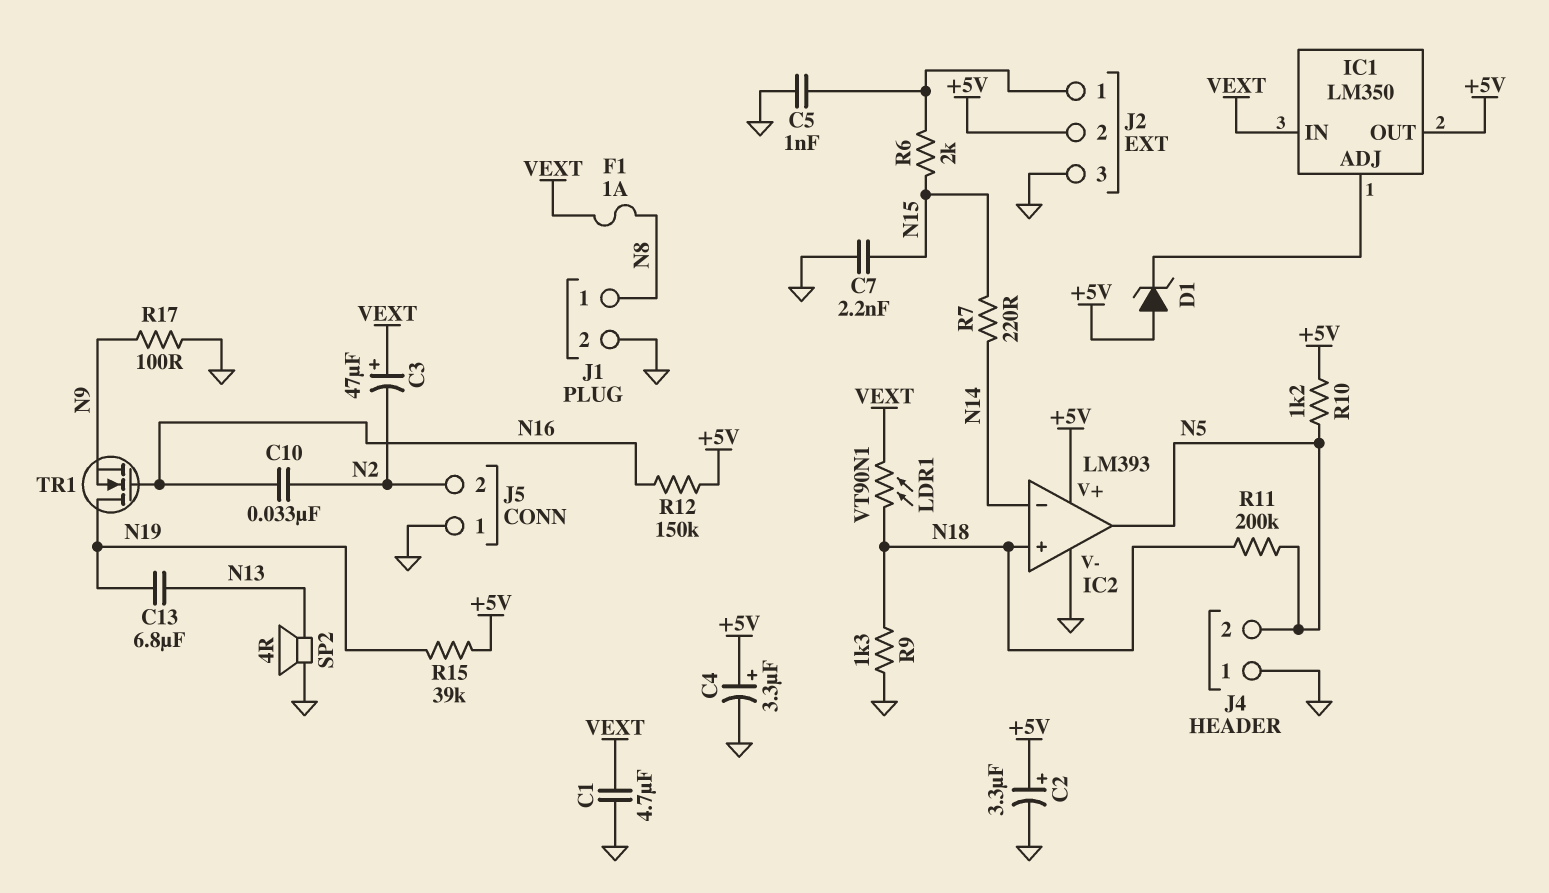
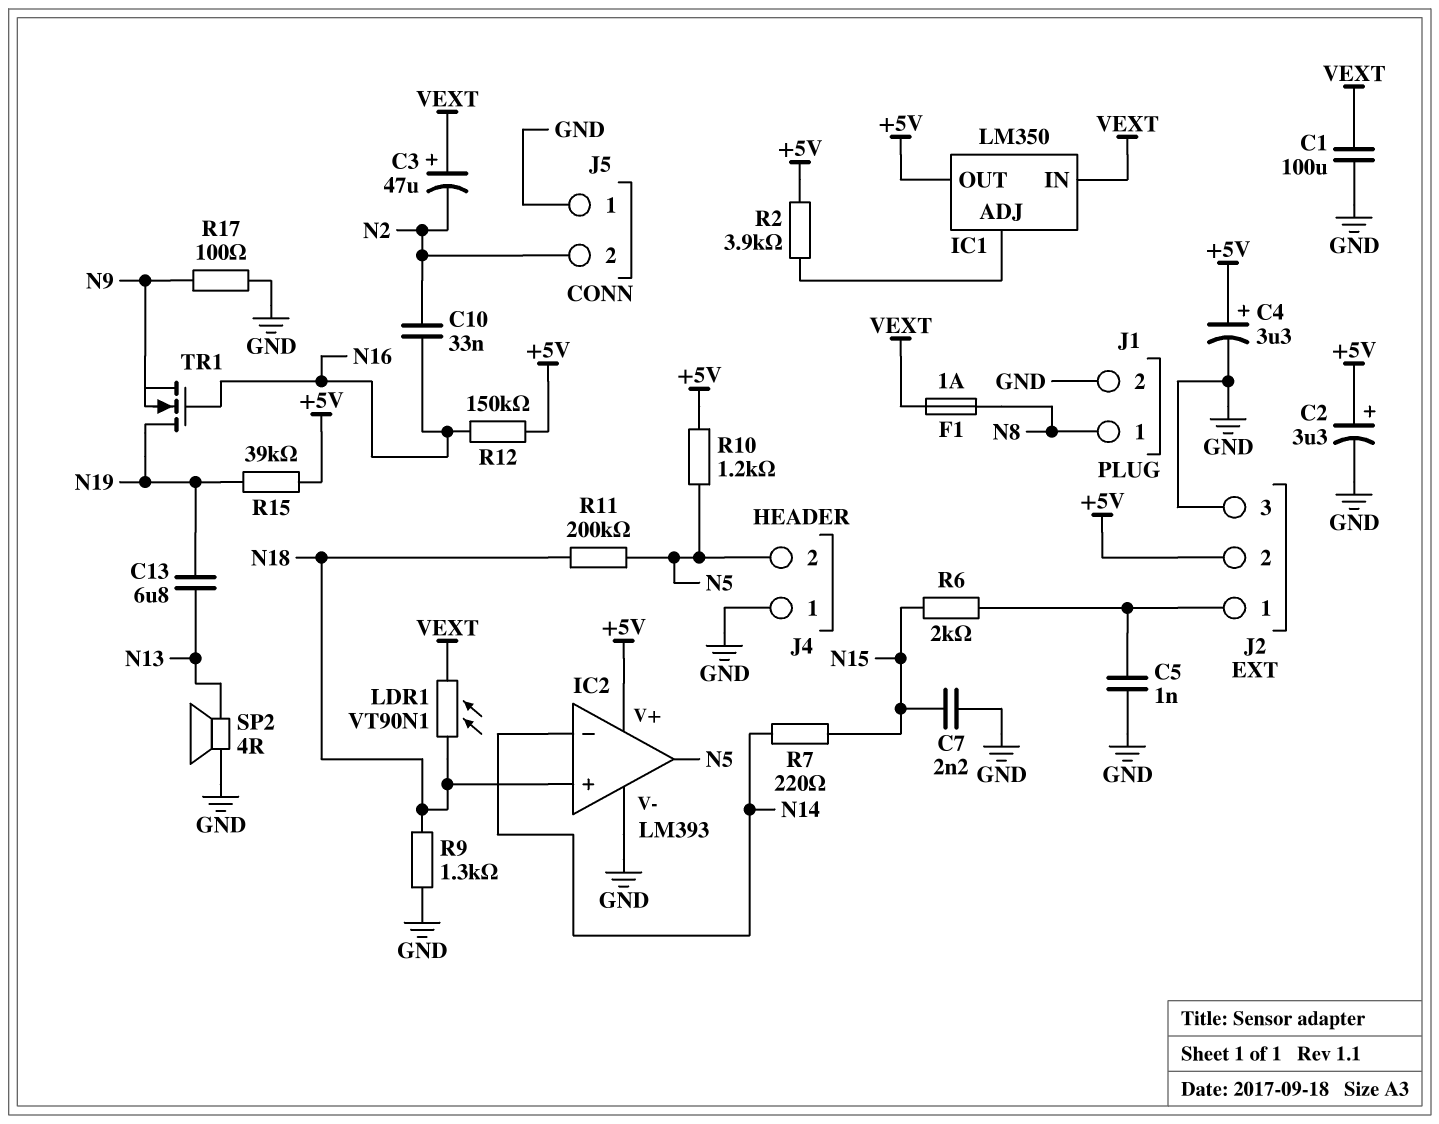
C1: 4.7uF (GND, VEXT) -> 100uF (GND, VEXT)
D1: zener (A +5V, K IC1/ADJ) -> none
R2: none -> 3.9k (+5V, IC1/ADJ)

